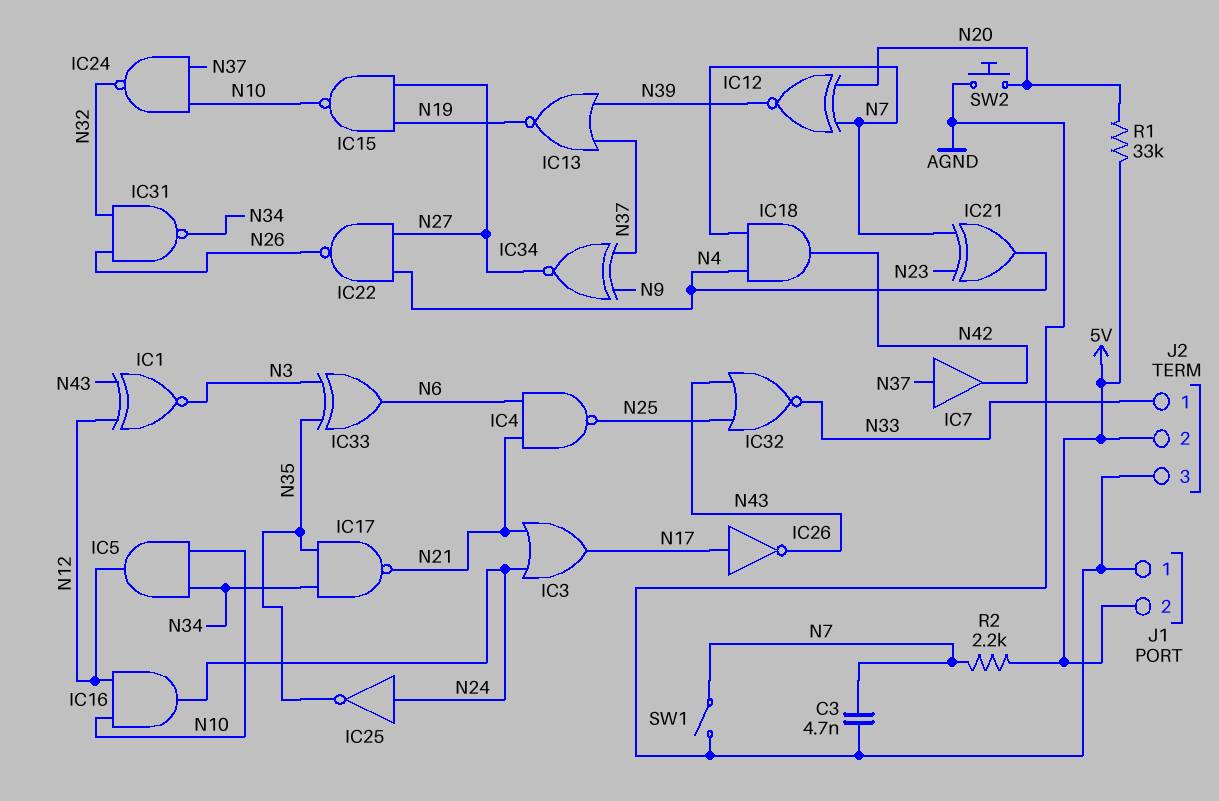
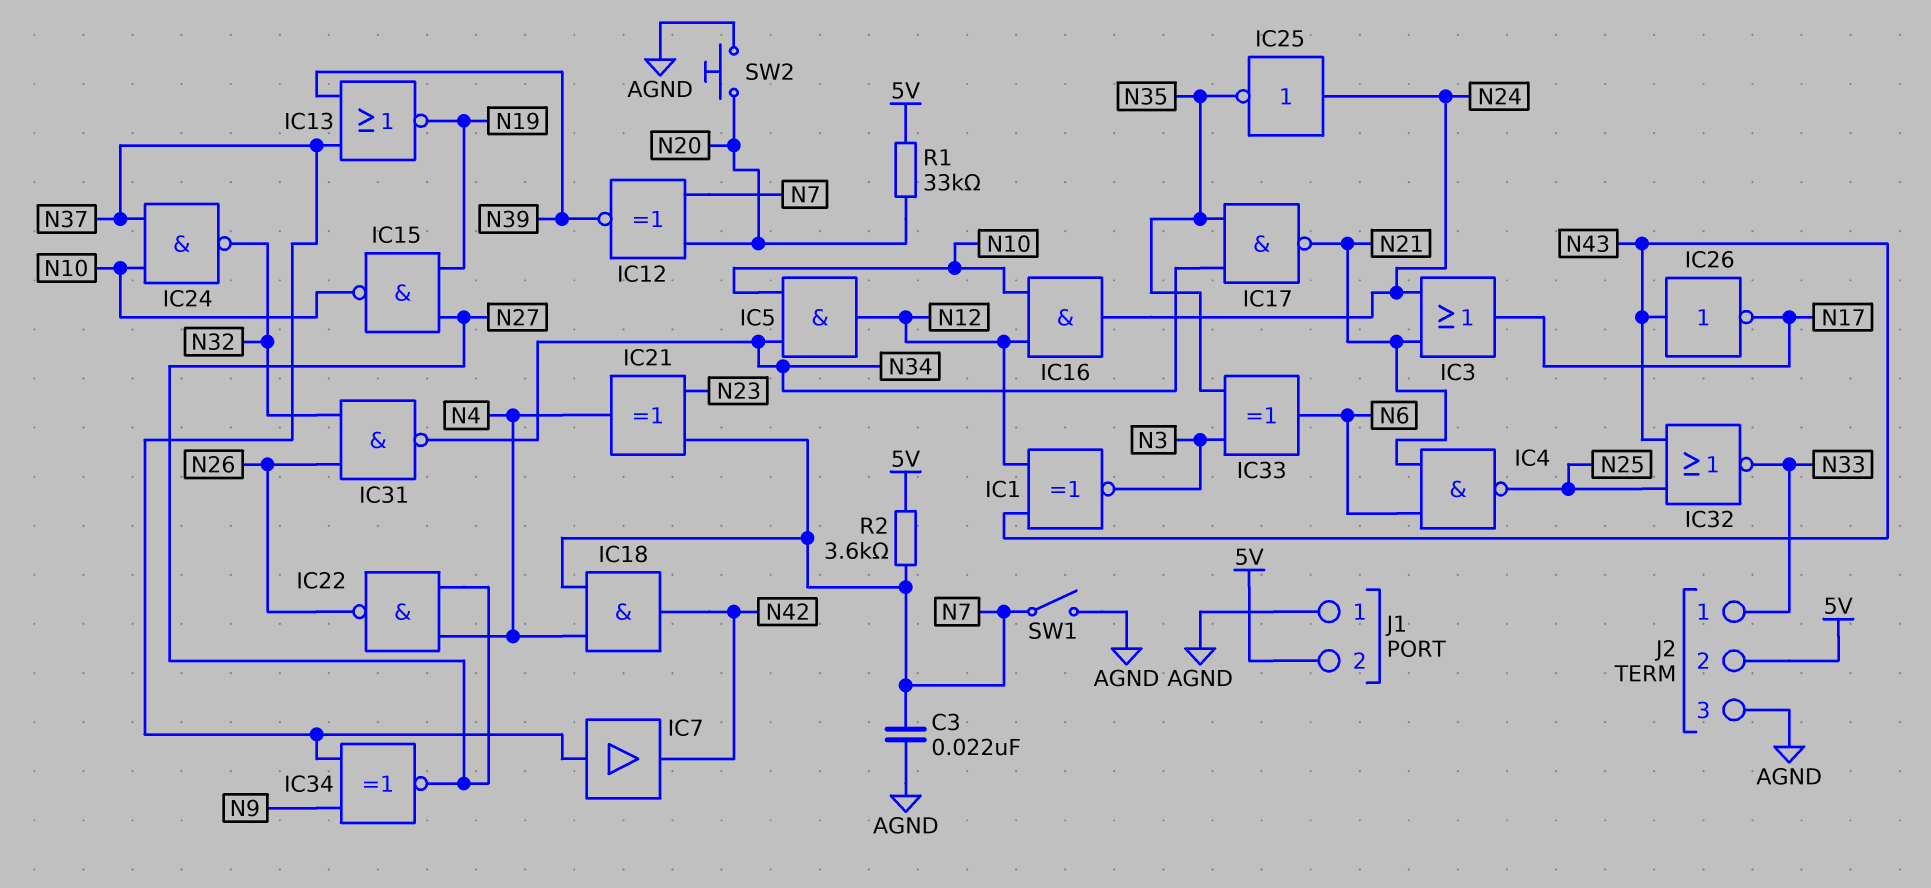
C3: 4.7nF (AGND, N7) -> 22nF (AGND, N7)
IC26: NOT (in N17, out N43) -> NOT (in N43, out N17)
R2: 2.2k (5V, N7) -> 3.6k (5V, N7)

